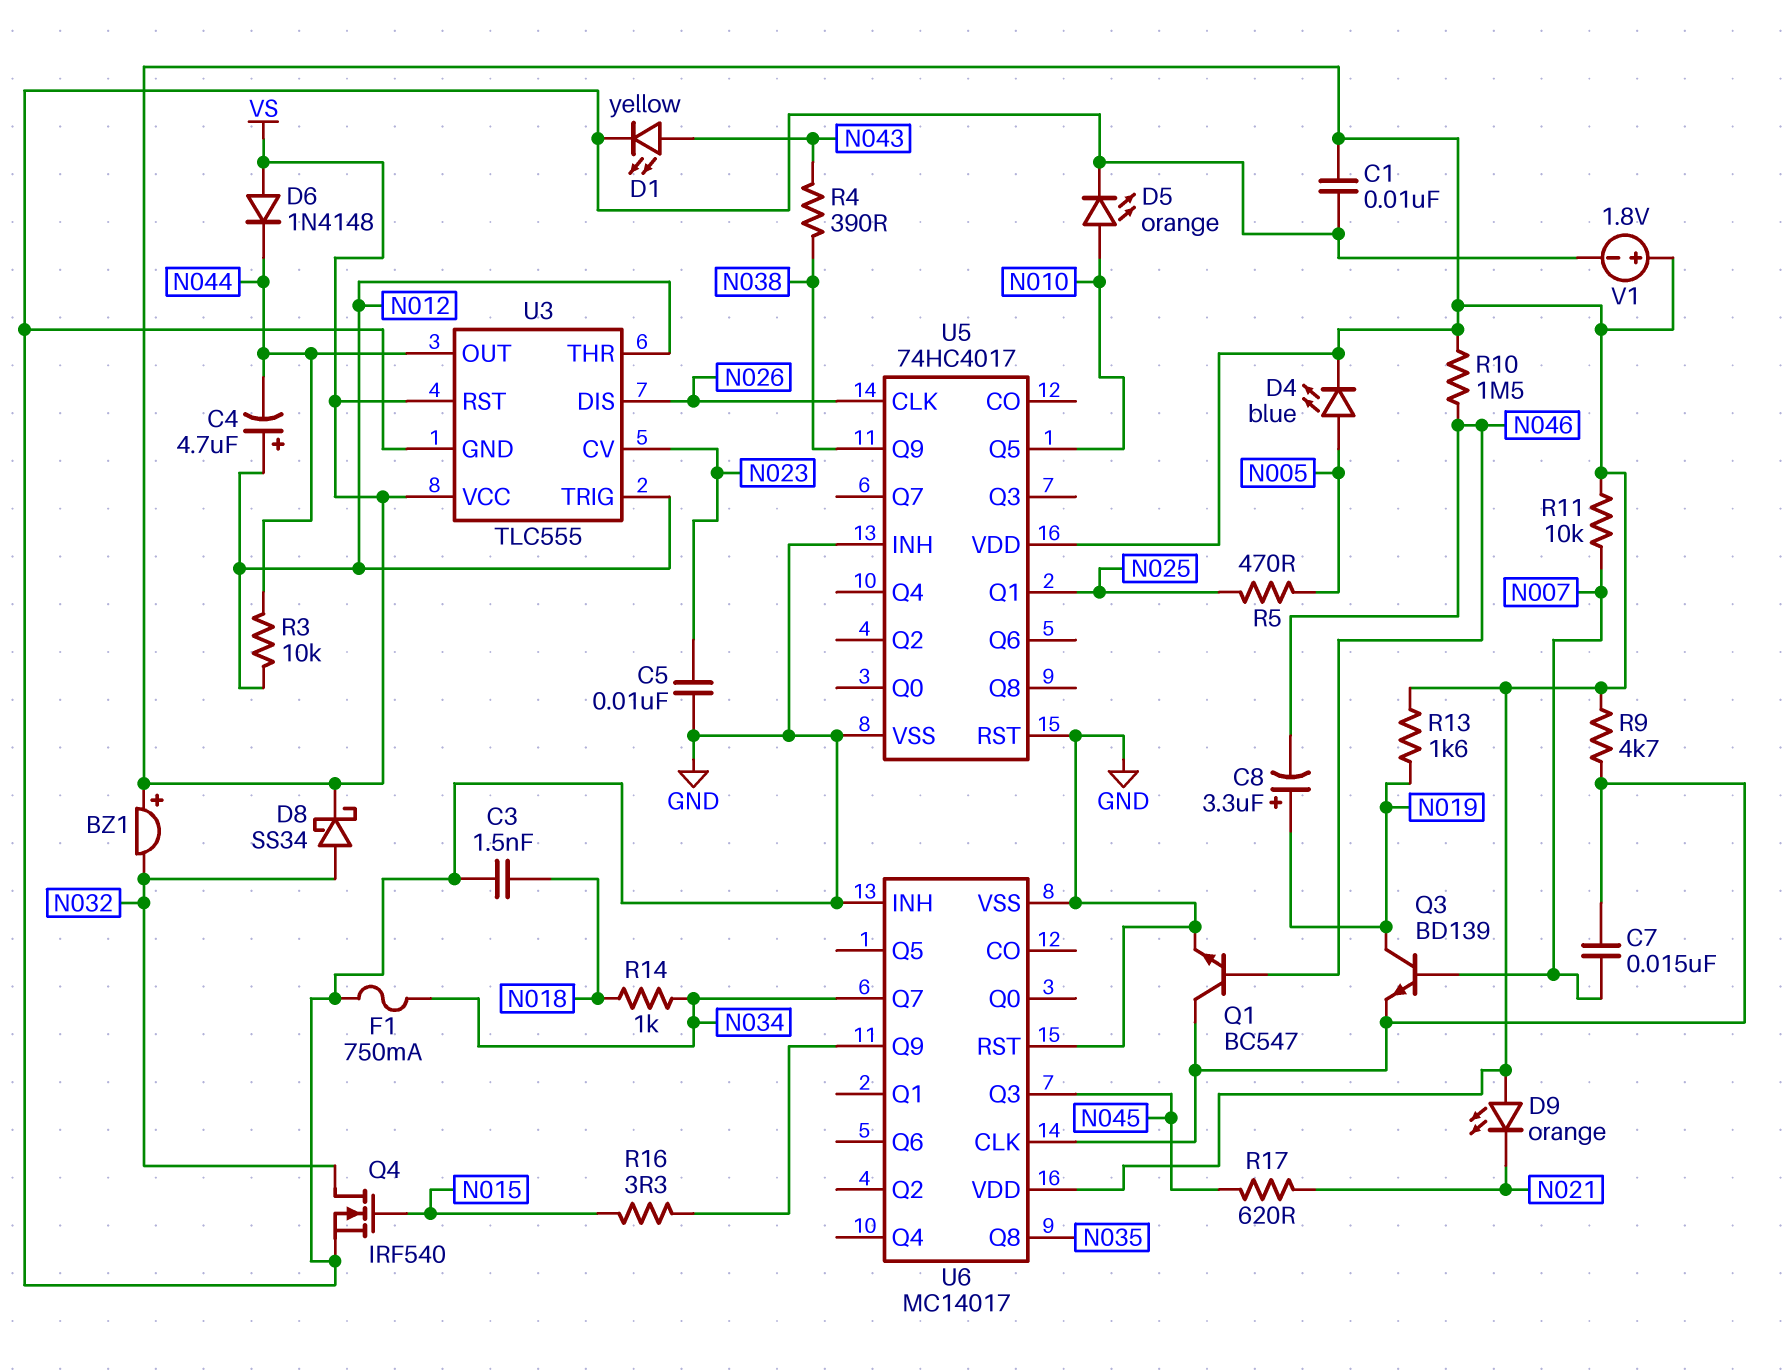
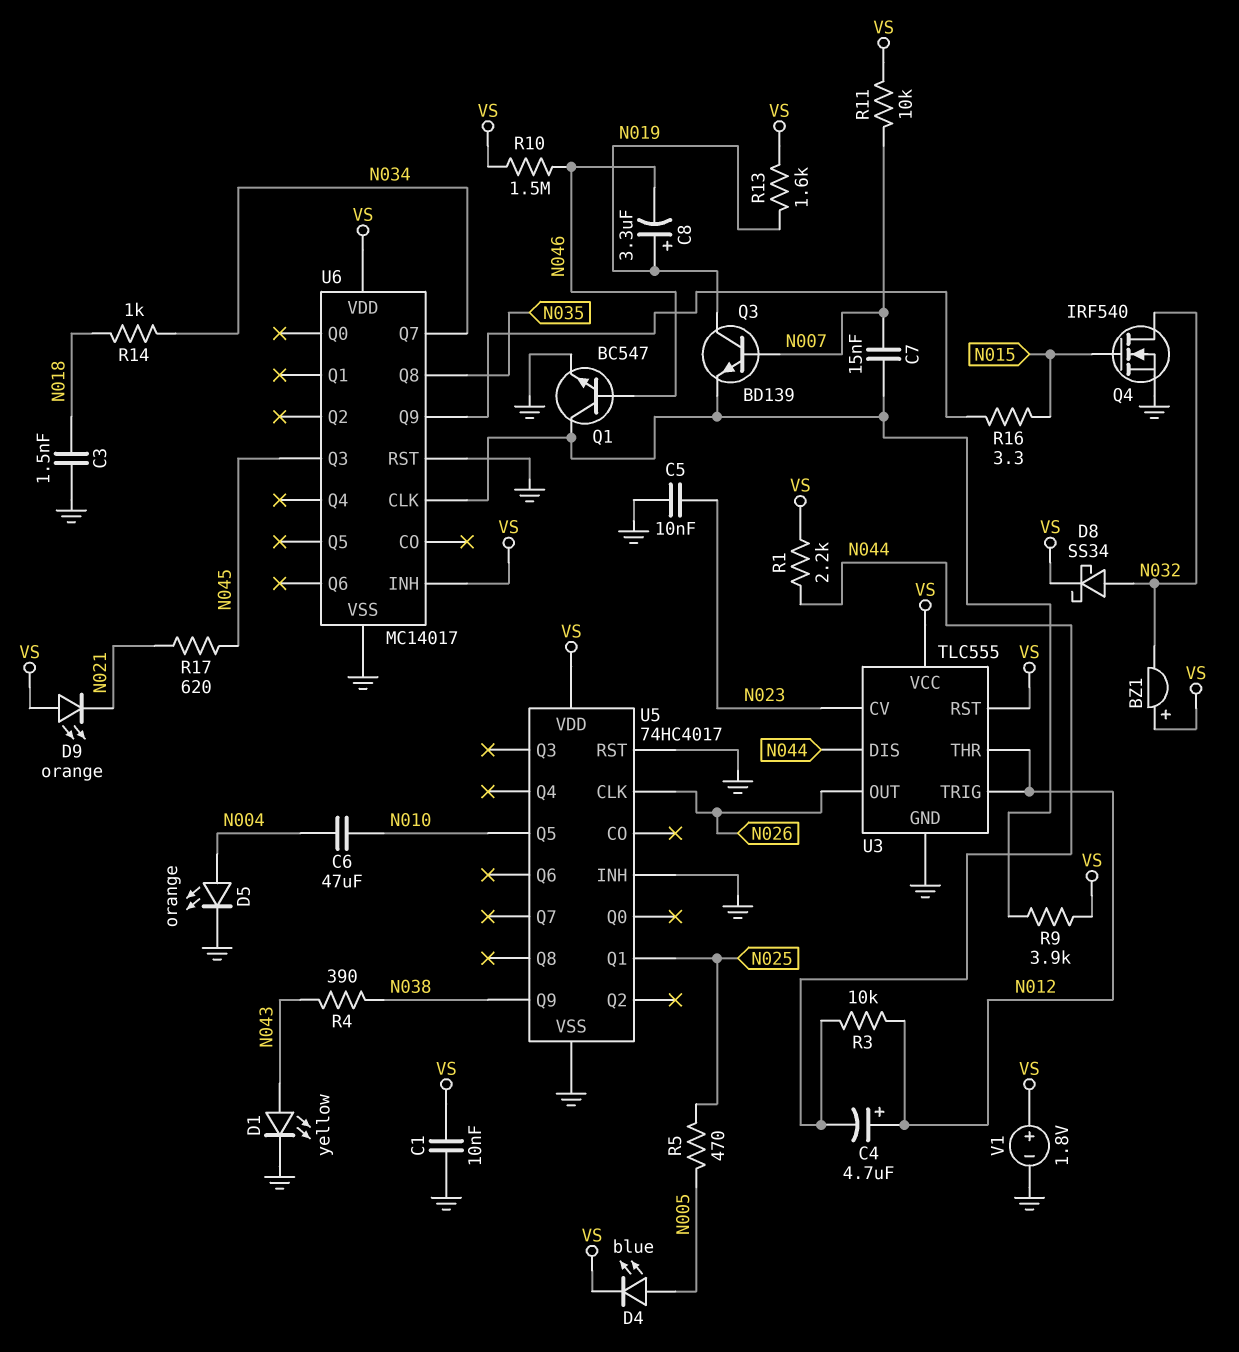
C6: none -> 47uF (N004, N010)
D5: LED orange (A N010, K GND) -> LED orange (A N004, K GND)
D6: diode 1N4148 (A VS, K N044) -> none
F1: 750mA (GND, N034) -> none
R1: none -> 2.2k (N044, VS)
R9: 4.7k (U6/CLK, VS) -> 3.9k (U6/CLK, VS)
U3 pin DIS: N026 -> N044
U3 pin OUT: N044 -> N026
U6 pin INH: GND -> VS

